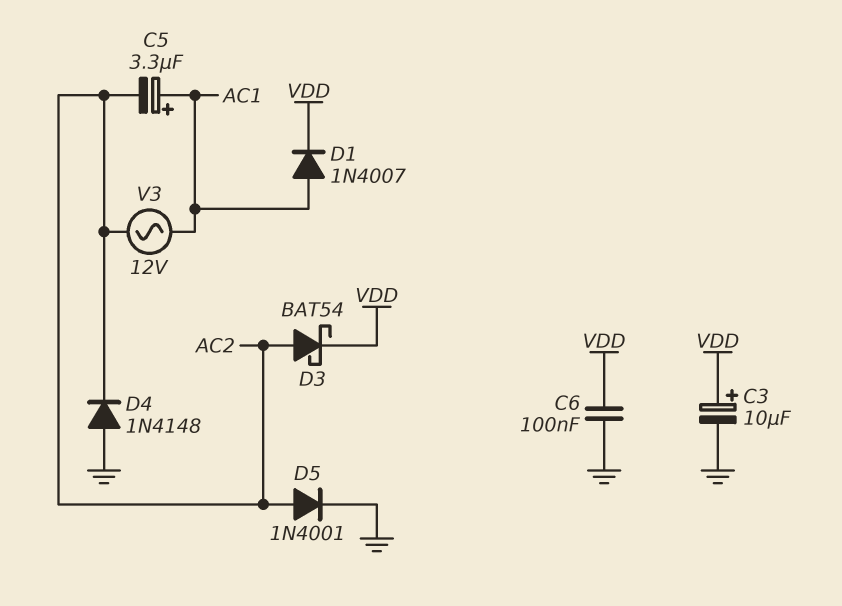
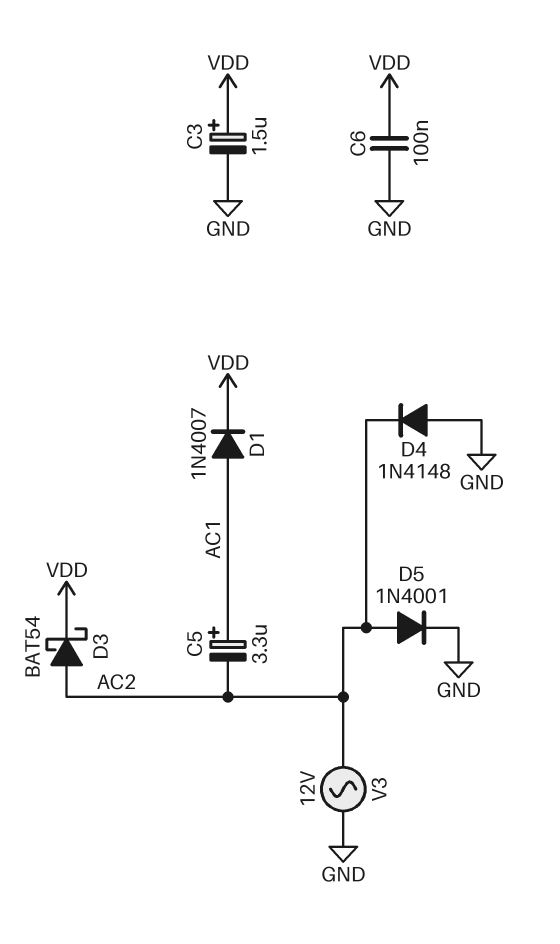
C3: 10uF (plus VDD, minus GND) -> 1.5uF (plus VDD, minus GND)
V3: AC 12V (AC1, AC2) -> AC 12V (AC2, GND)

